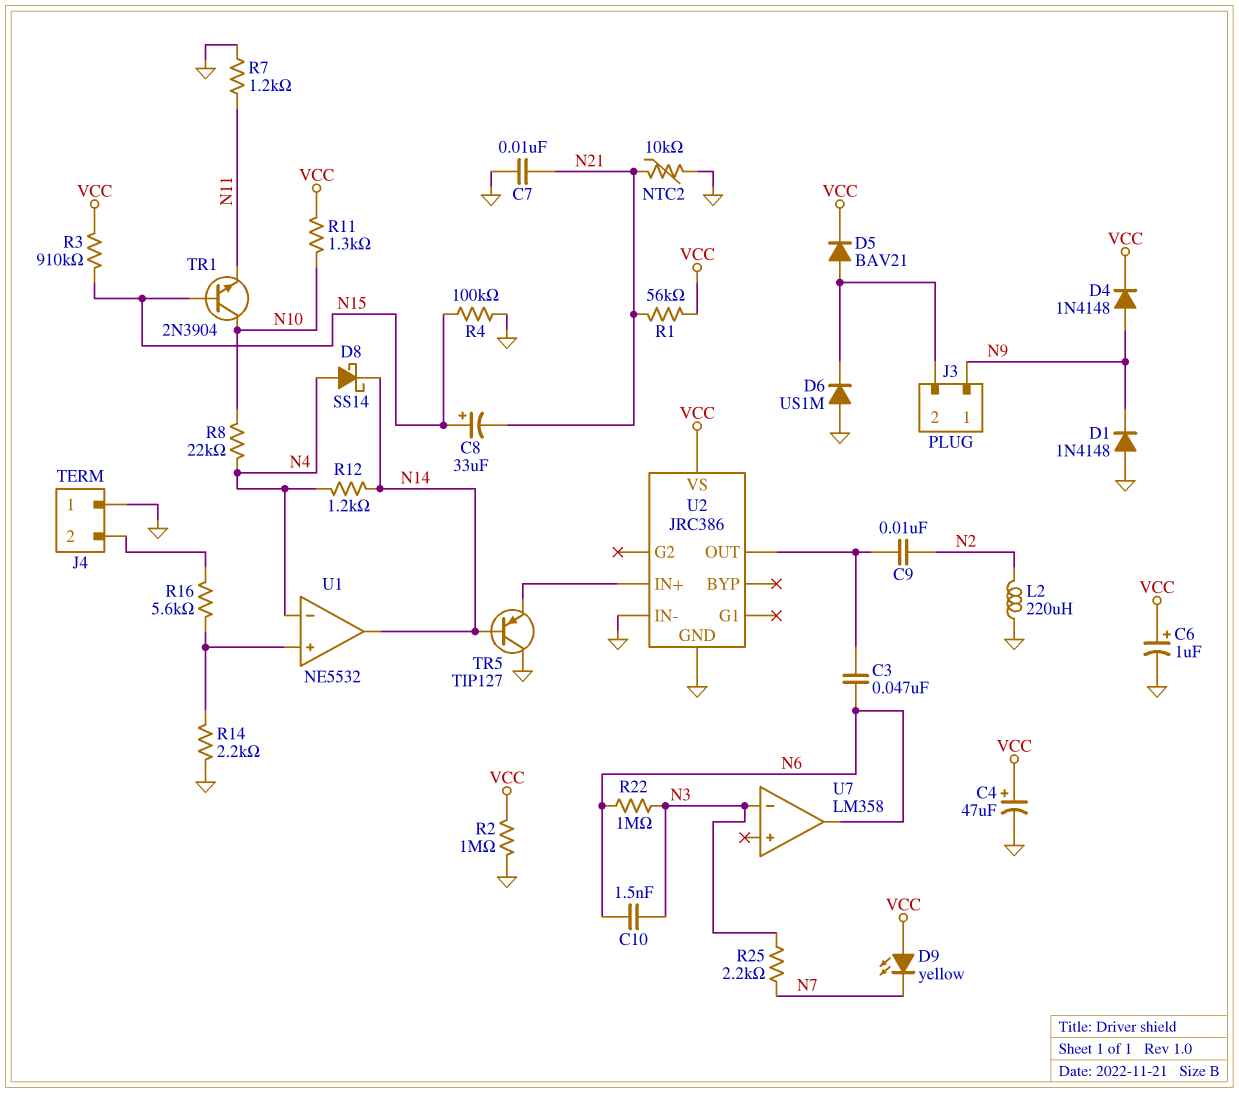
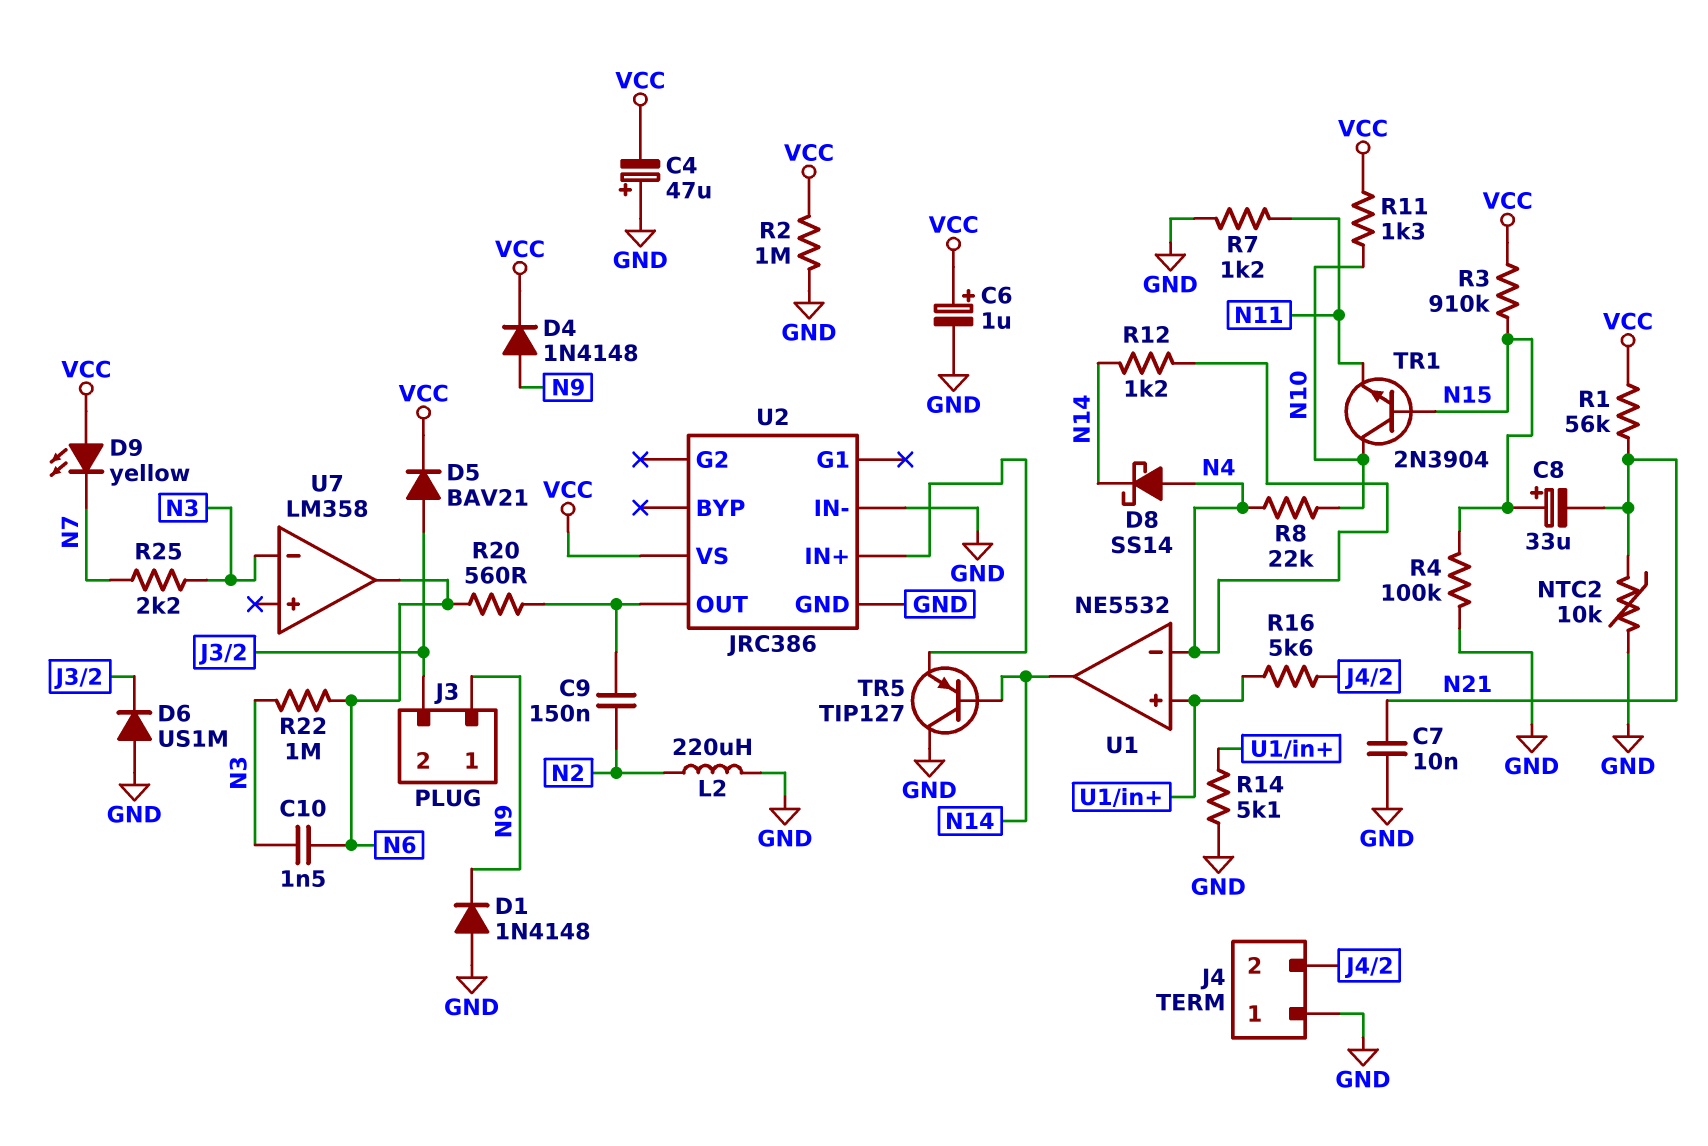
C3: 47nF (N6, U2/OUT) -> none
C4: 47uF (plus VCC, minus GND) -> 47uF (plus GND, minus VCC)
C9: 10nF (N2, U2/OUT) -> 150nF (N2, U2/OUT)
R14: 2.2k (GND, U1/in+) -> 5.1k (GND, U1/in+)
R20: none -> 560 (N6, U2/OUT)

